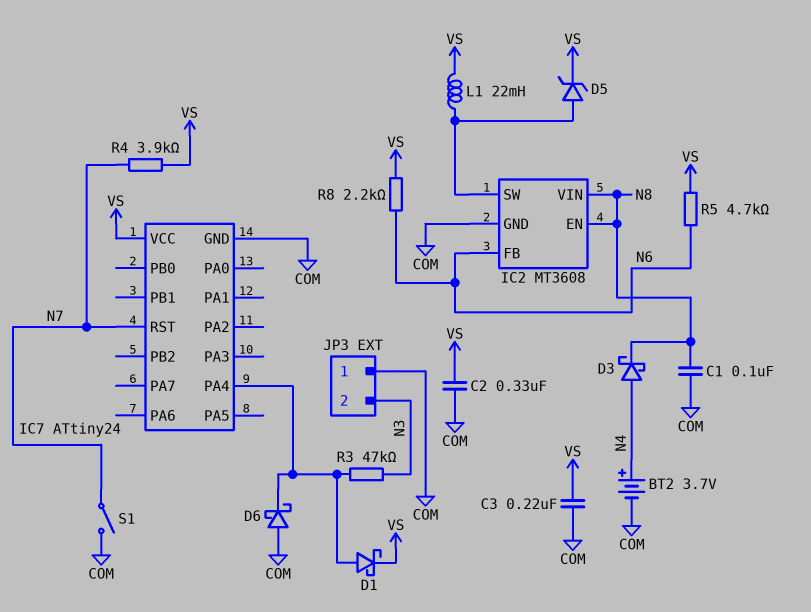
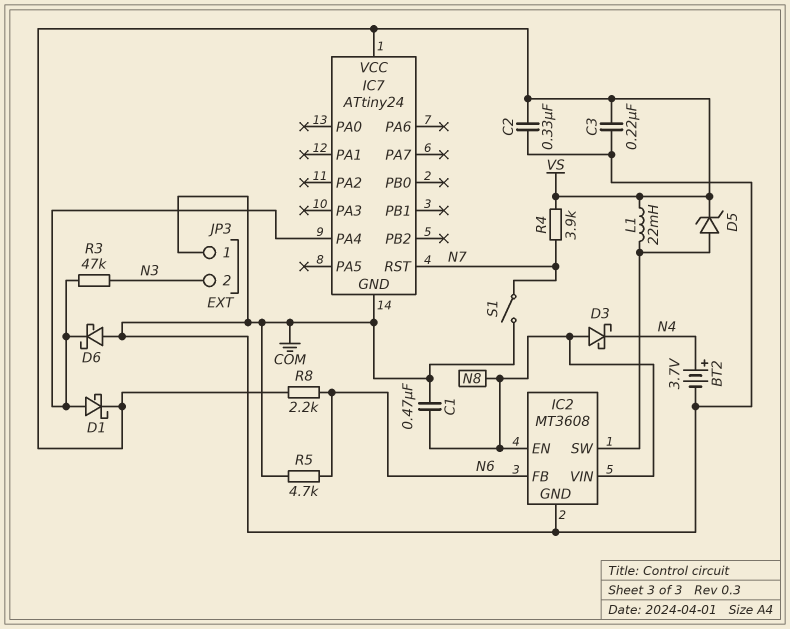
C1: 100nF (COM, N8) -> 470nF (COM, N8)
D3: schottky (A N4, K N8) -> schottky (A N8, K N4)
R5: 4.7k (N6, VS) -> 4.7k (COM, N6)

